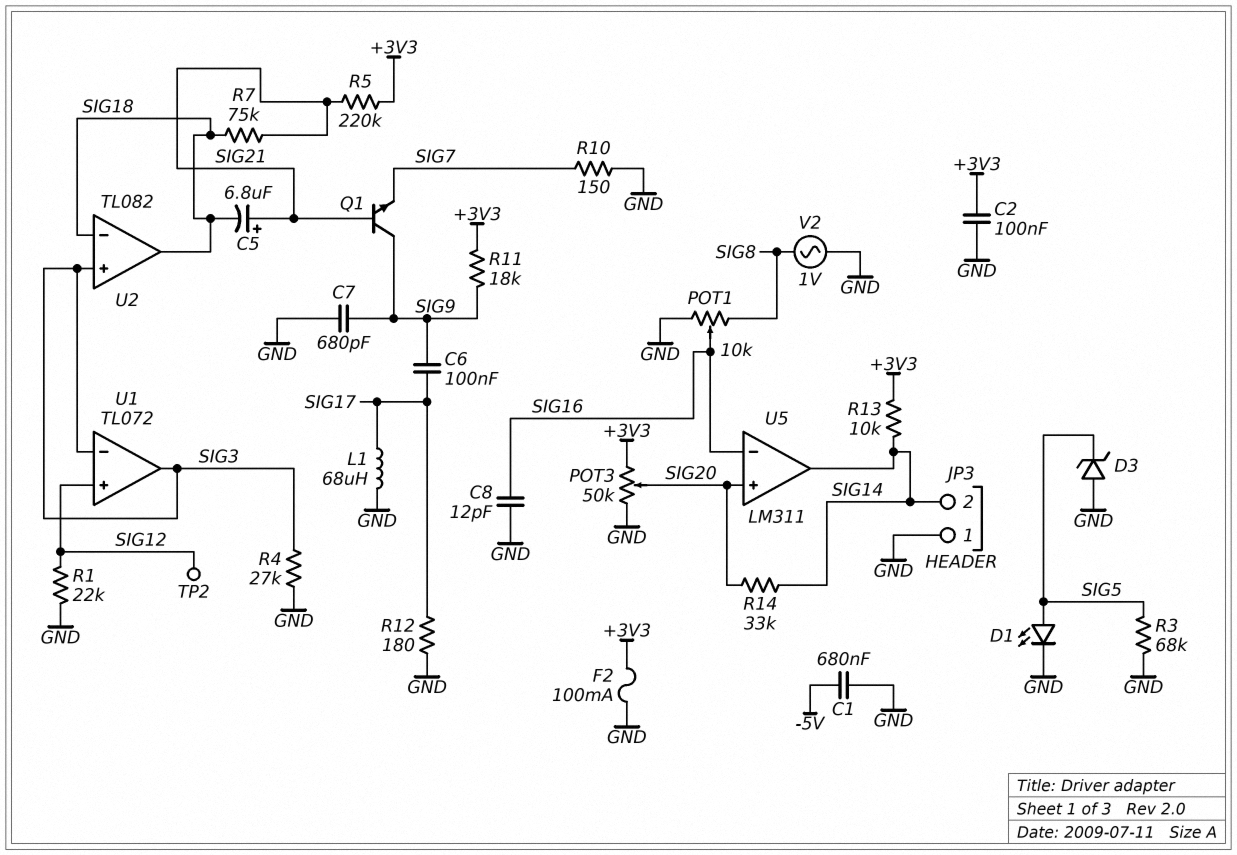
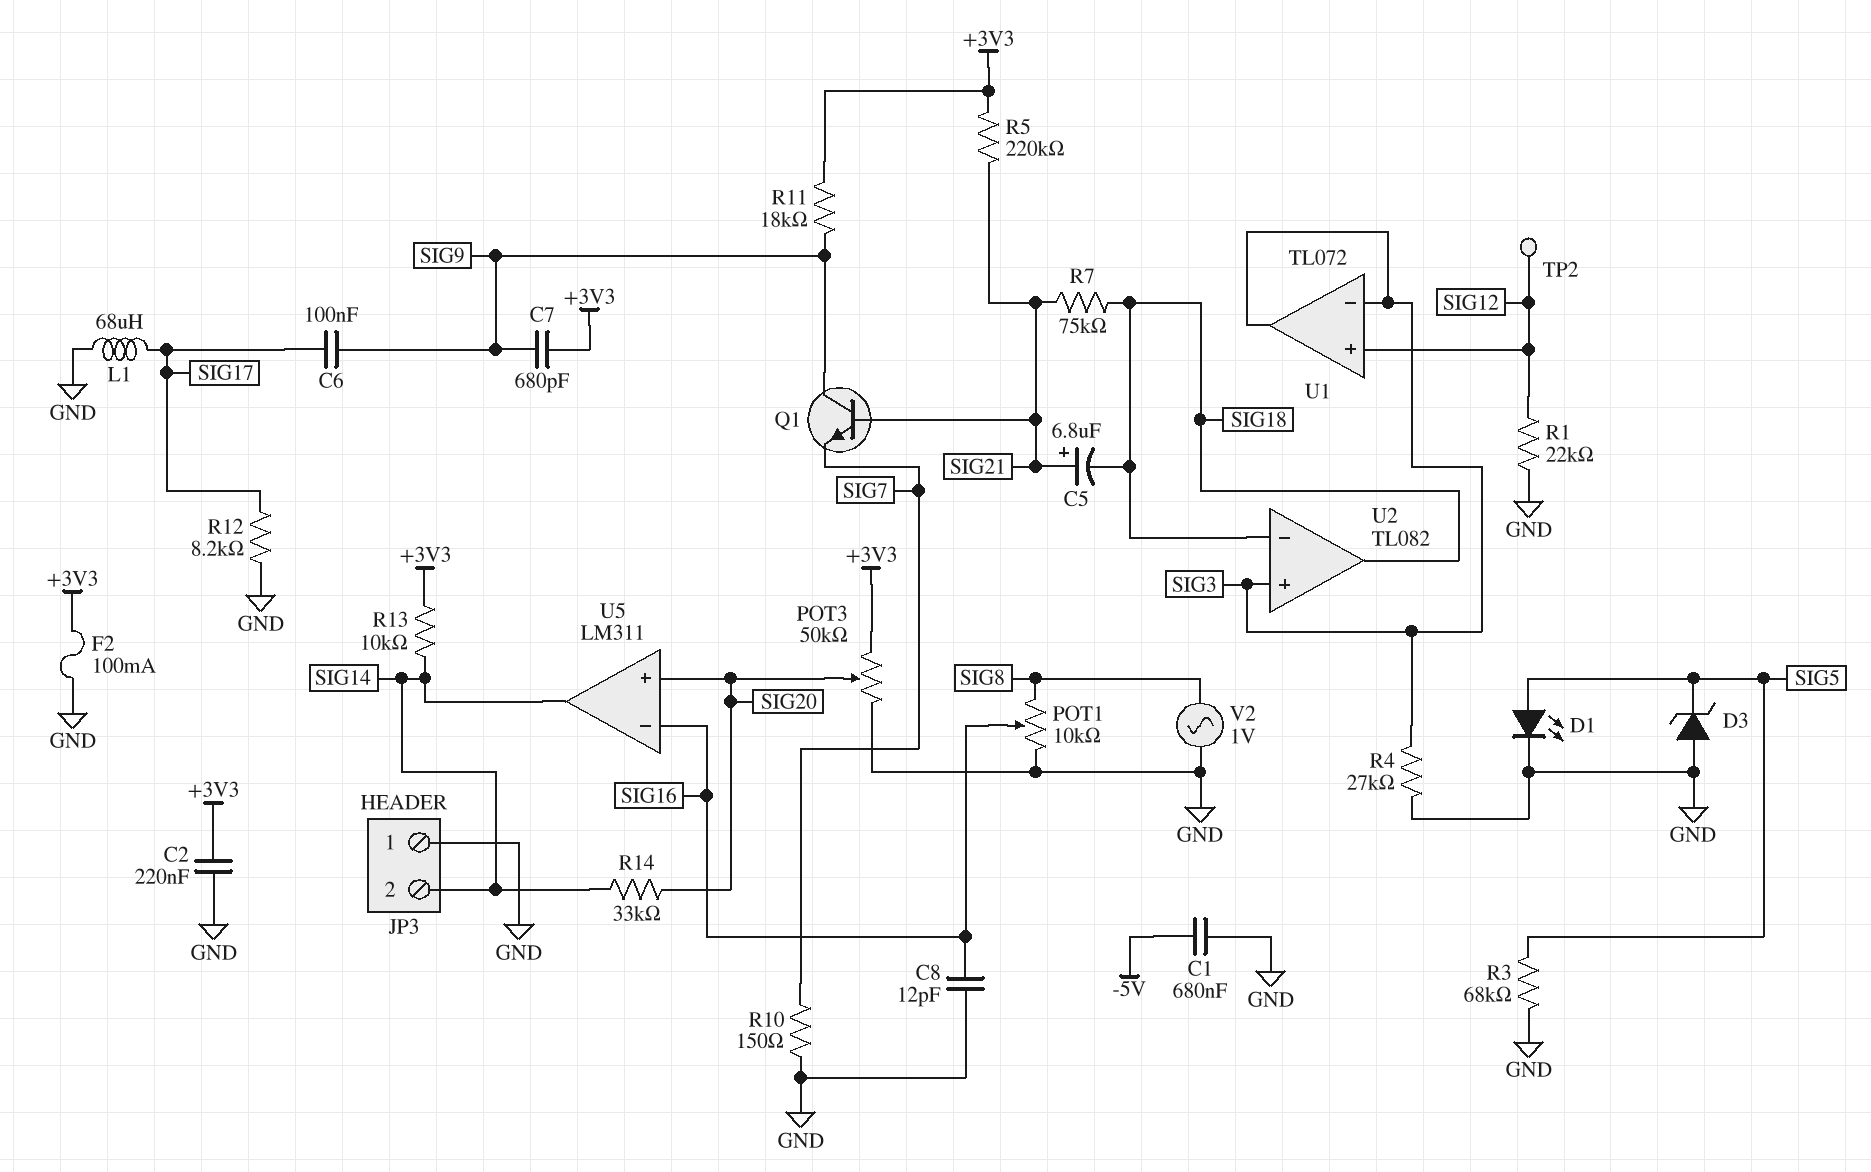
C2: 100nF (+3V3, GND) -> 220nF (+3V3, GND)
C7: 680pF (GND, SIG9) -> 680pF (+3V3, SIG9)
R12: 180 (GND, SIG17) -> 8.2k (GND, SIG17)

